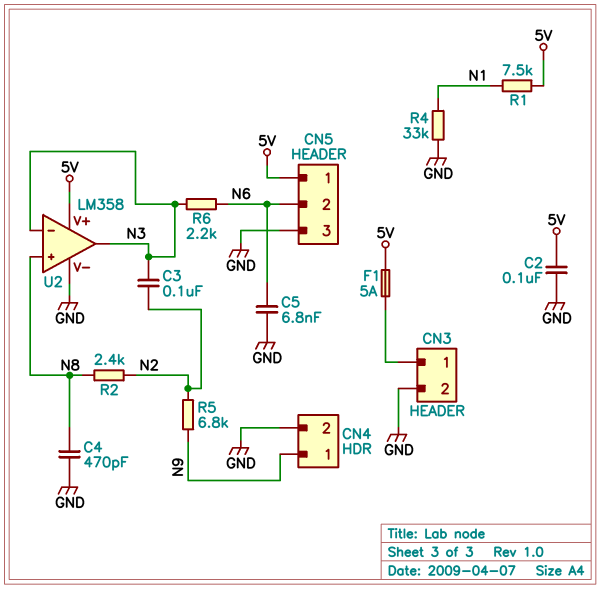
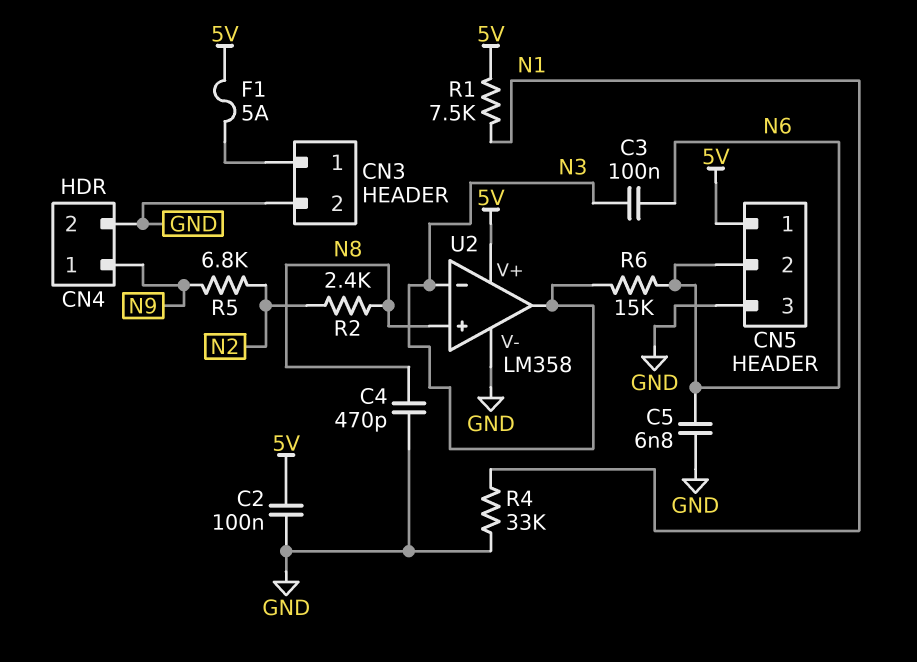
C3: 100nF (N2, N3) -> 100nF (N3, N6)
R6: 2.2k (N3, N6) -> 15k (N3, N6)

